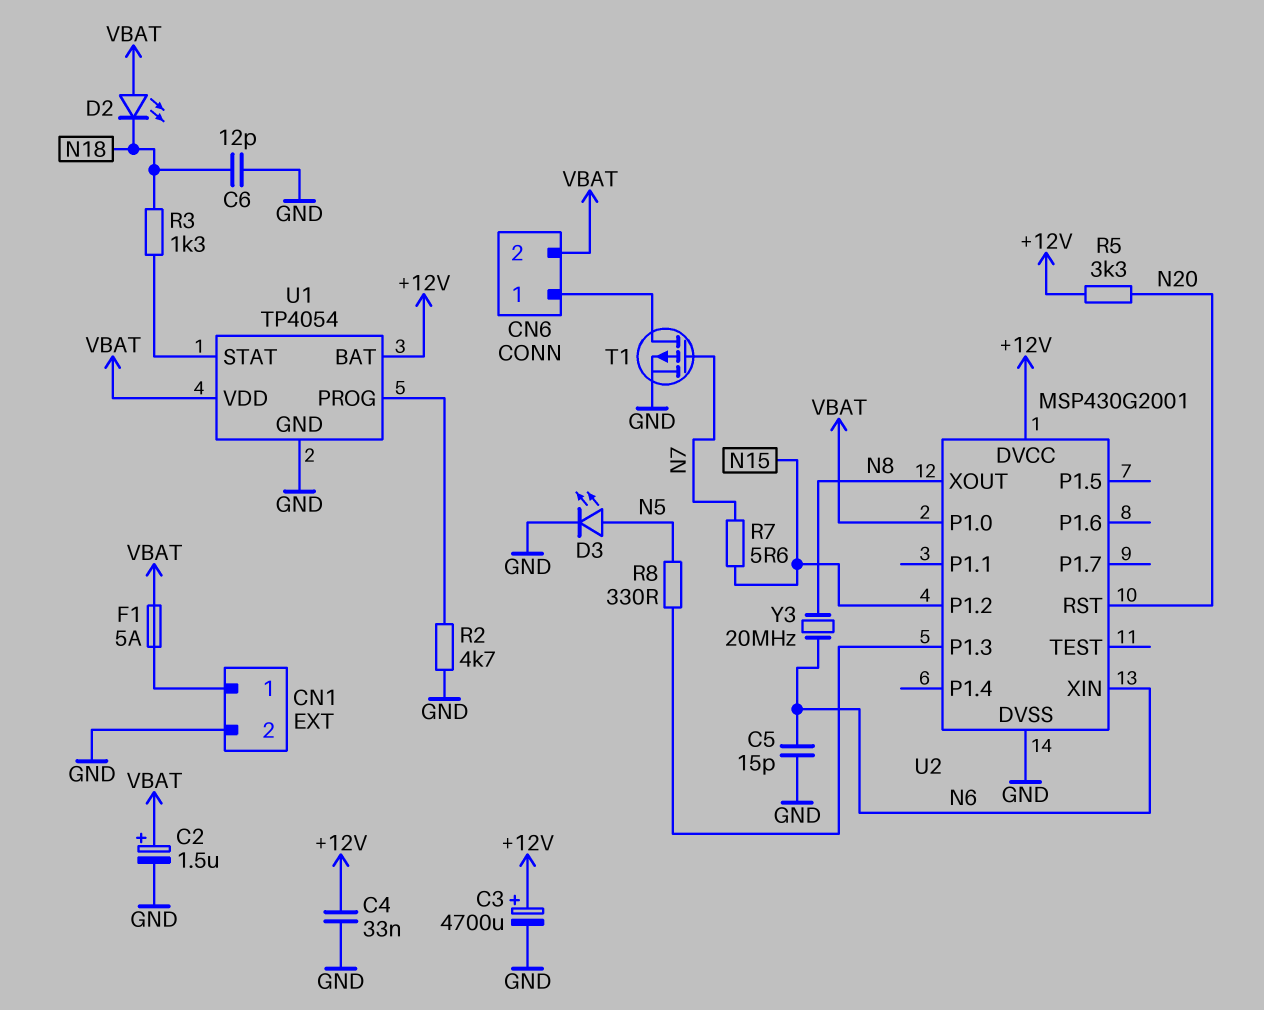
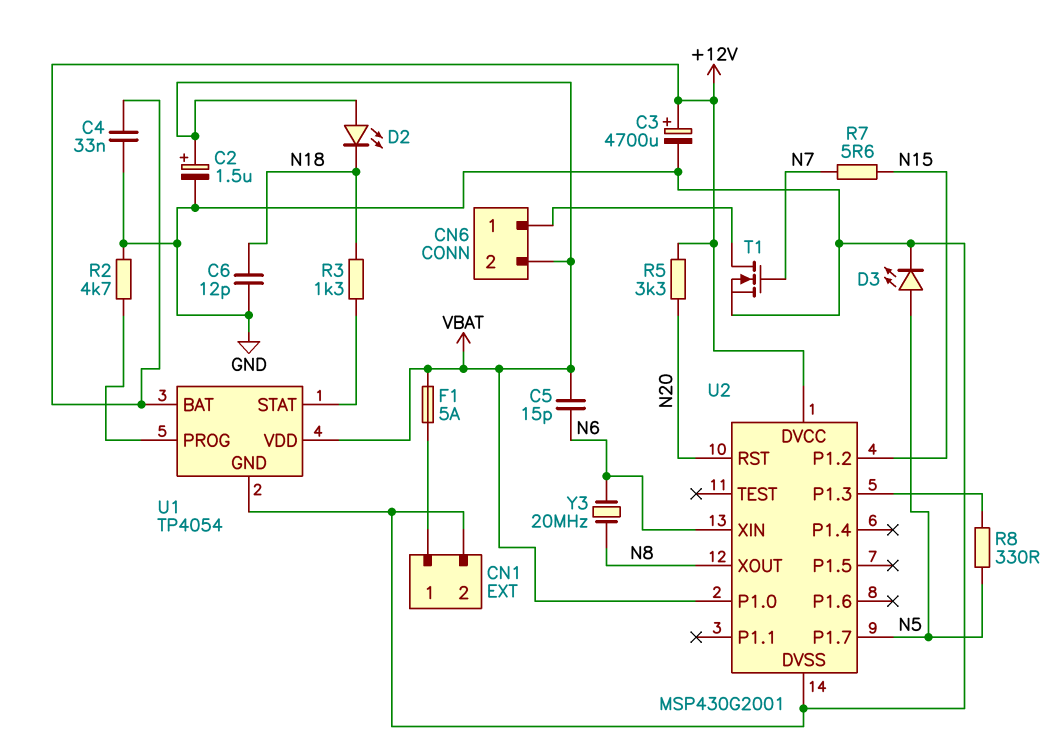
C5: 15pF (GND, N6) -> 15pF (N6, VBAT)
T1: PMOS (G N7, D CN6/1, S GND) -> NMOS (G N7, D CN6/1, S GND)
U2 pin P1.7: none -> N5

